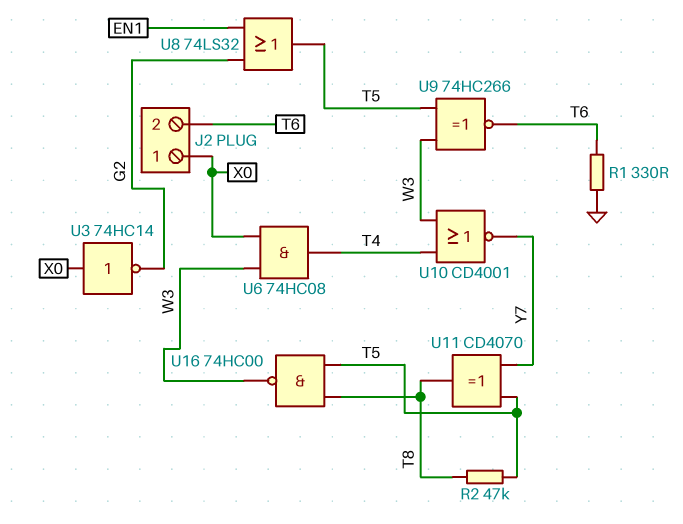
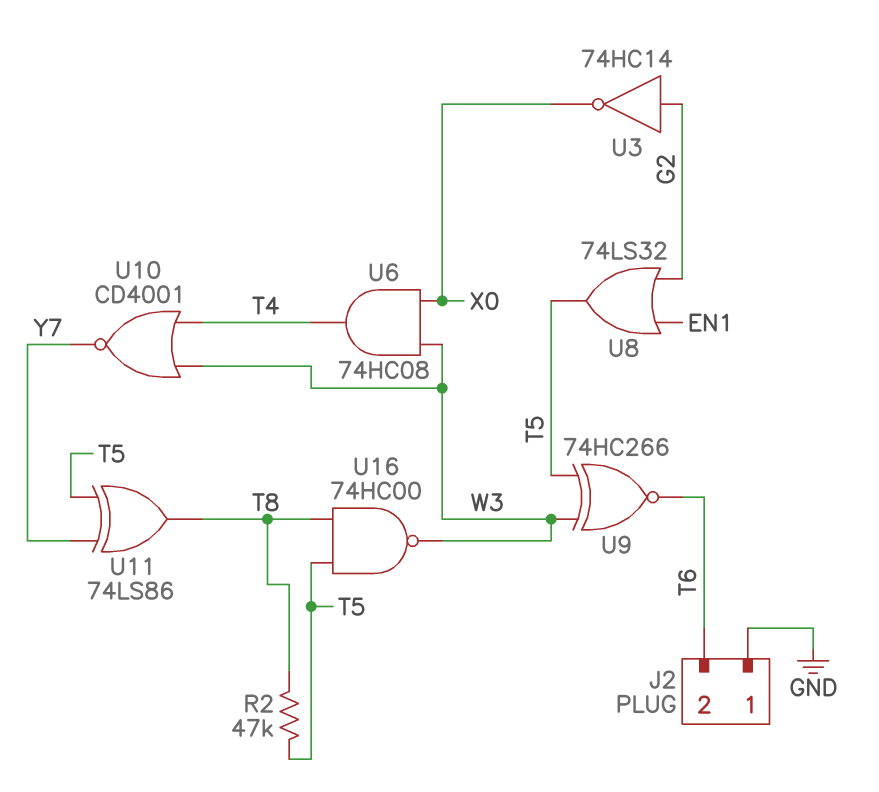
J2 pin 1: X0 -> GND
R1: 330 (GND, T6) -> none
U3: NOT 74HC14 (in X0, out G2) -> NOT 74HC14 (in G2, out X0)
U11: XOR CD4070 (in T5, in Y7, out T8) -> XOR 74LS86 (in T5, in Y7, out T8)

